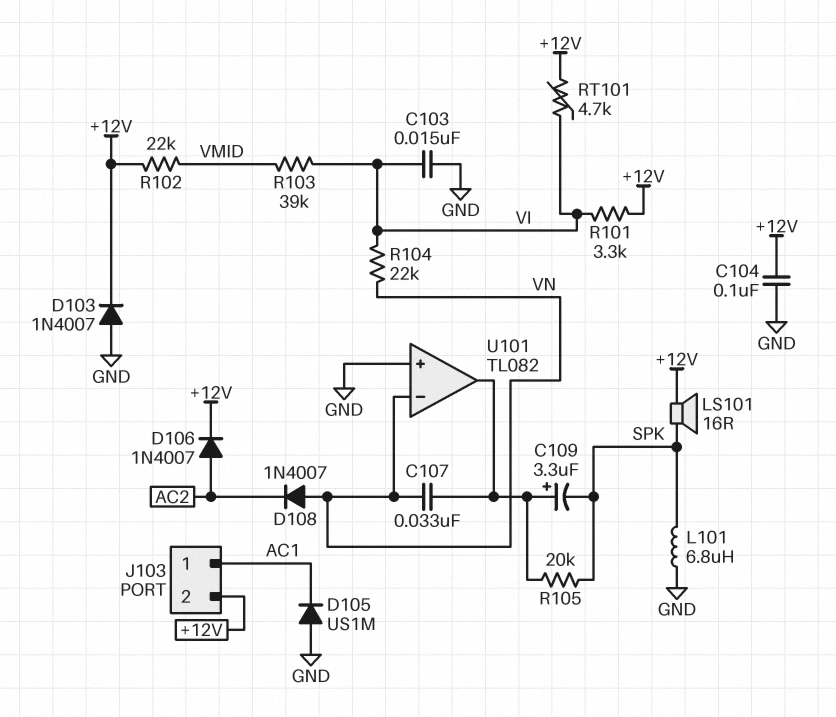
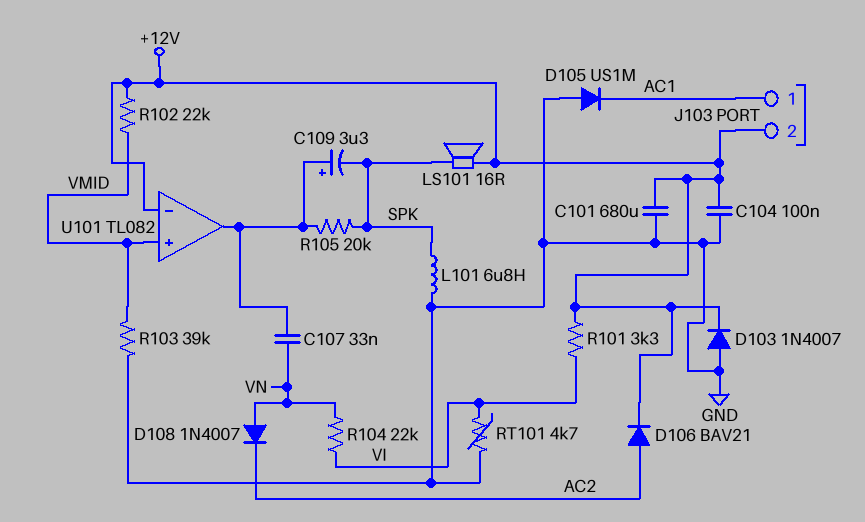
C101: none -> 680uF (+12V, GND)
C103: 15nF (GND, VI) -> none
D106: diode 1N4007 (A AC2, K +12V) -> diode BAV21 (A AC2, K +12V)
R103: 39k (VI, VMID) -> 39k (GND, VMID)
RT101: 4.7k (+12V, VI) -> 4.7k (GND, VI)
U101 pin in+: GND -> VMID
U101 pin in-: VN -> +12V

